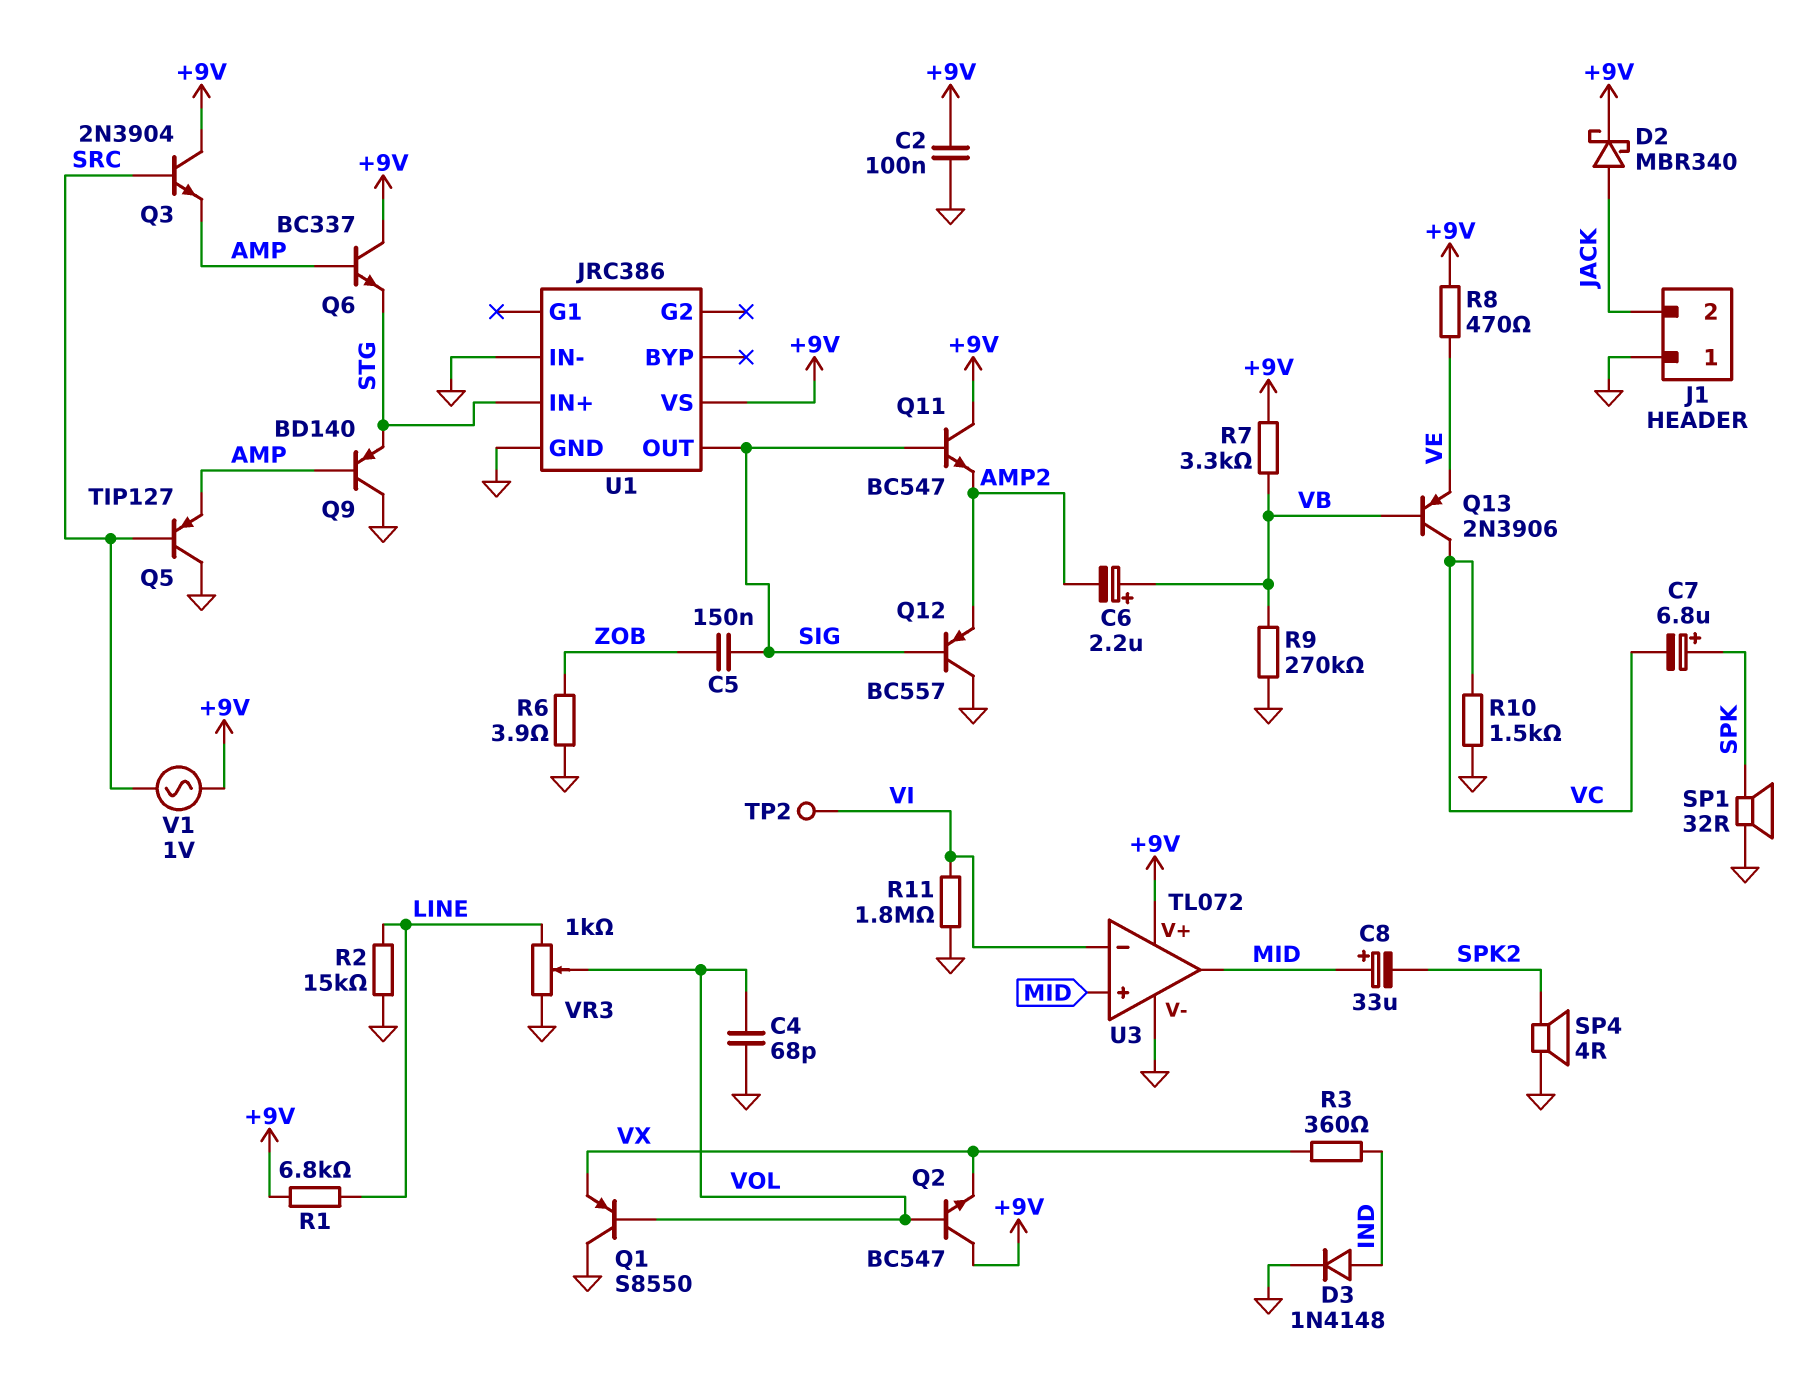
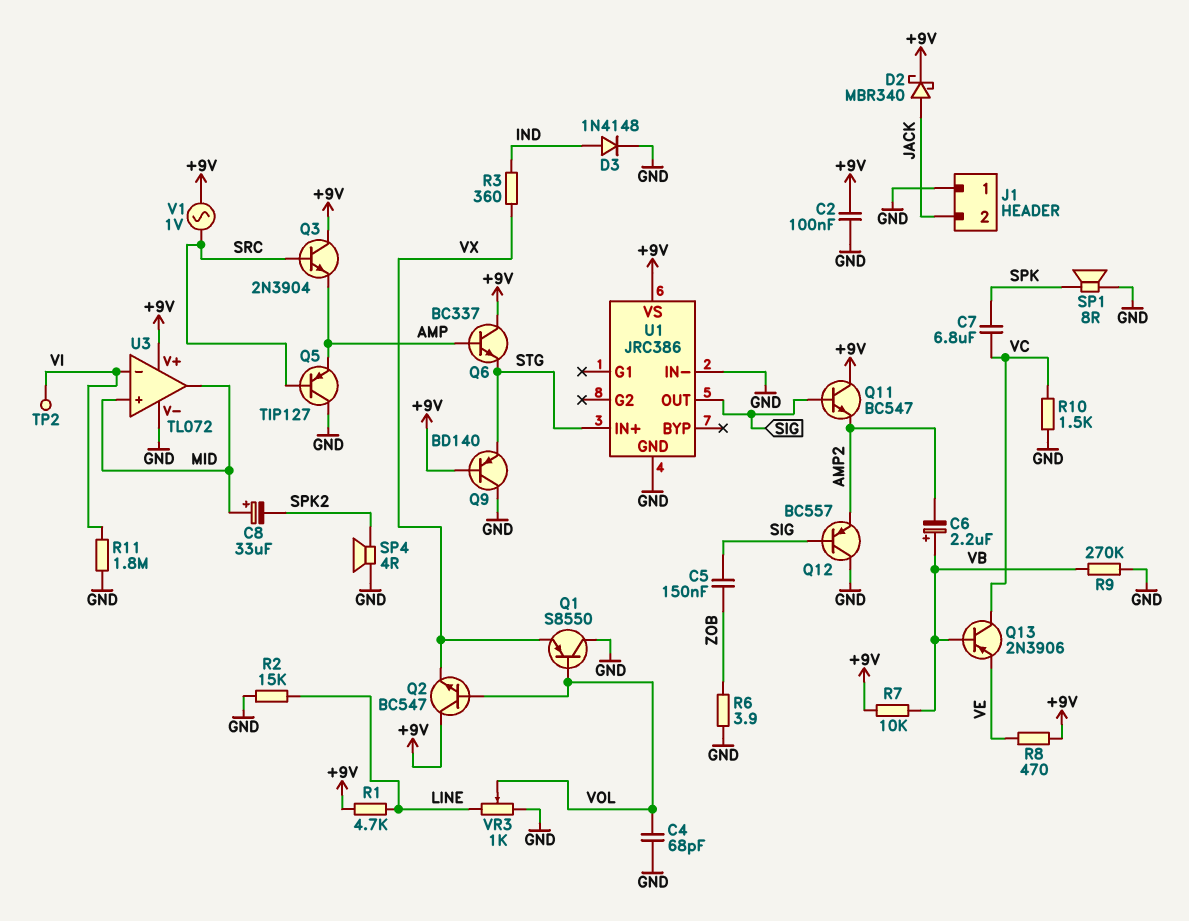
C7: 6.8uF (plus SPK, minus VC) -> 6.8uF (SPK, VC)
Q9: PNP BD140 (B AMP, C GND, E STG) -> PNP BD140 (B +9V, C GND, E STG)
R1: 6.8k (+9V, LINE) -> 4.7k (+9V, LINE)
R7: 3.3k (+9V, VB) -> 10k (+9V, VB)
SP1: speaker 32R (GND, SPK) -> speaker 8R (GND, SPK)

